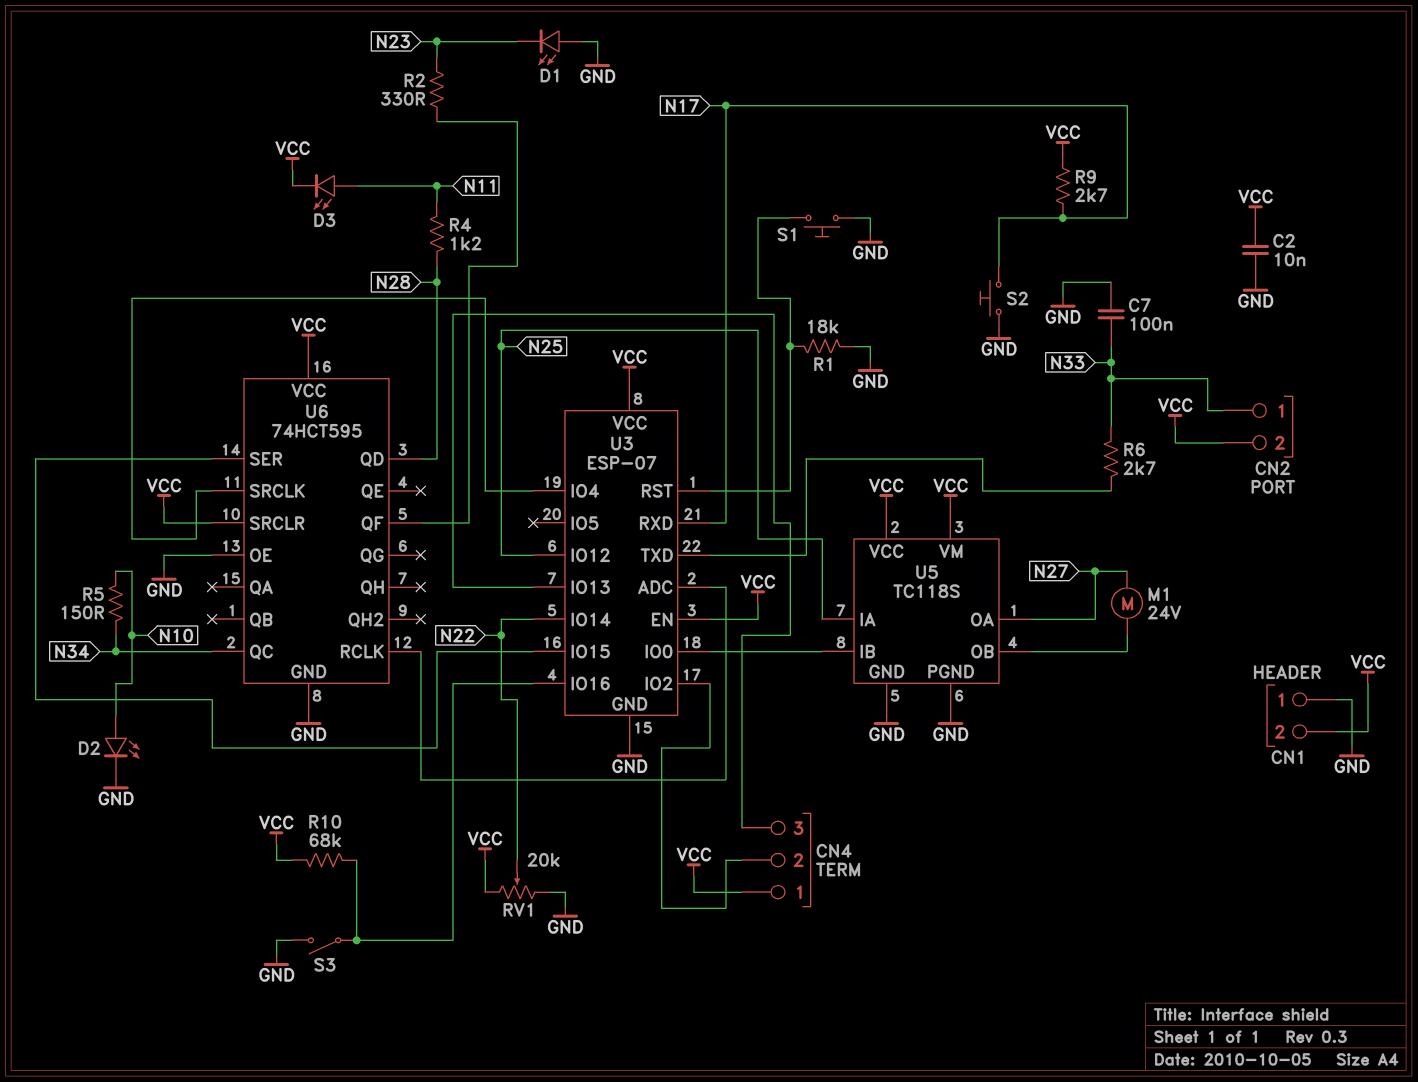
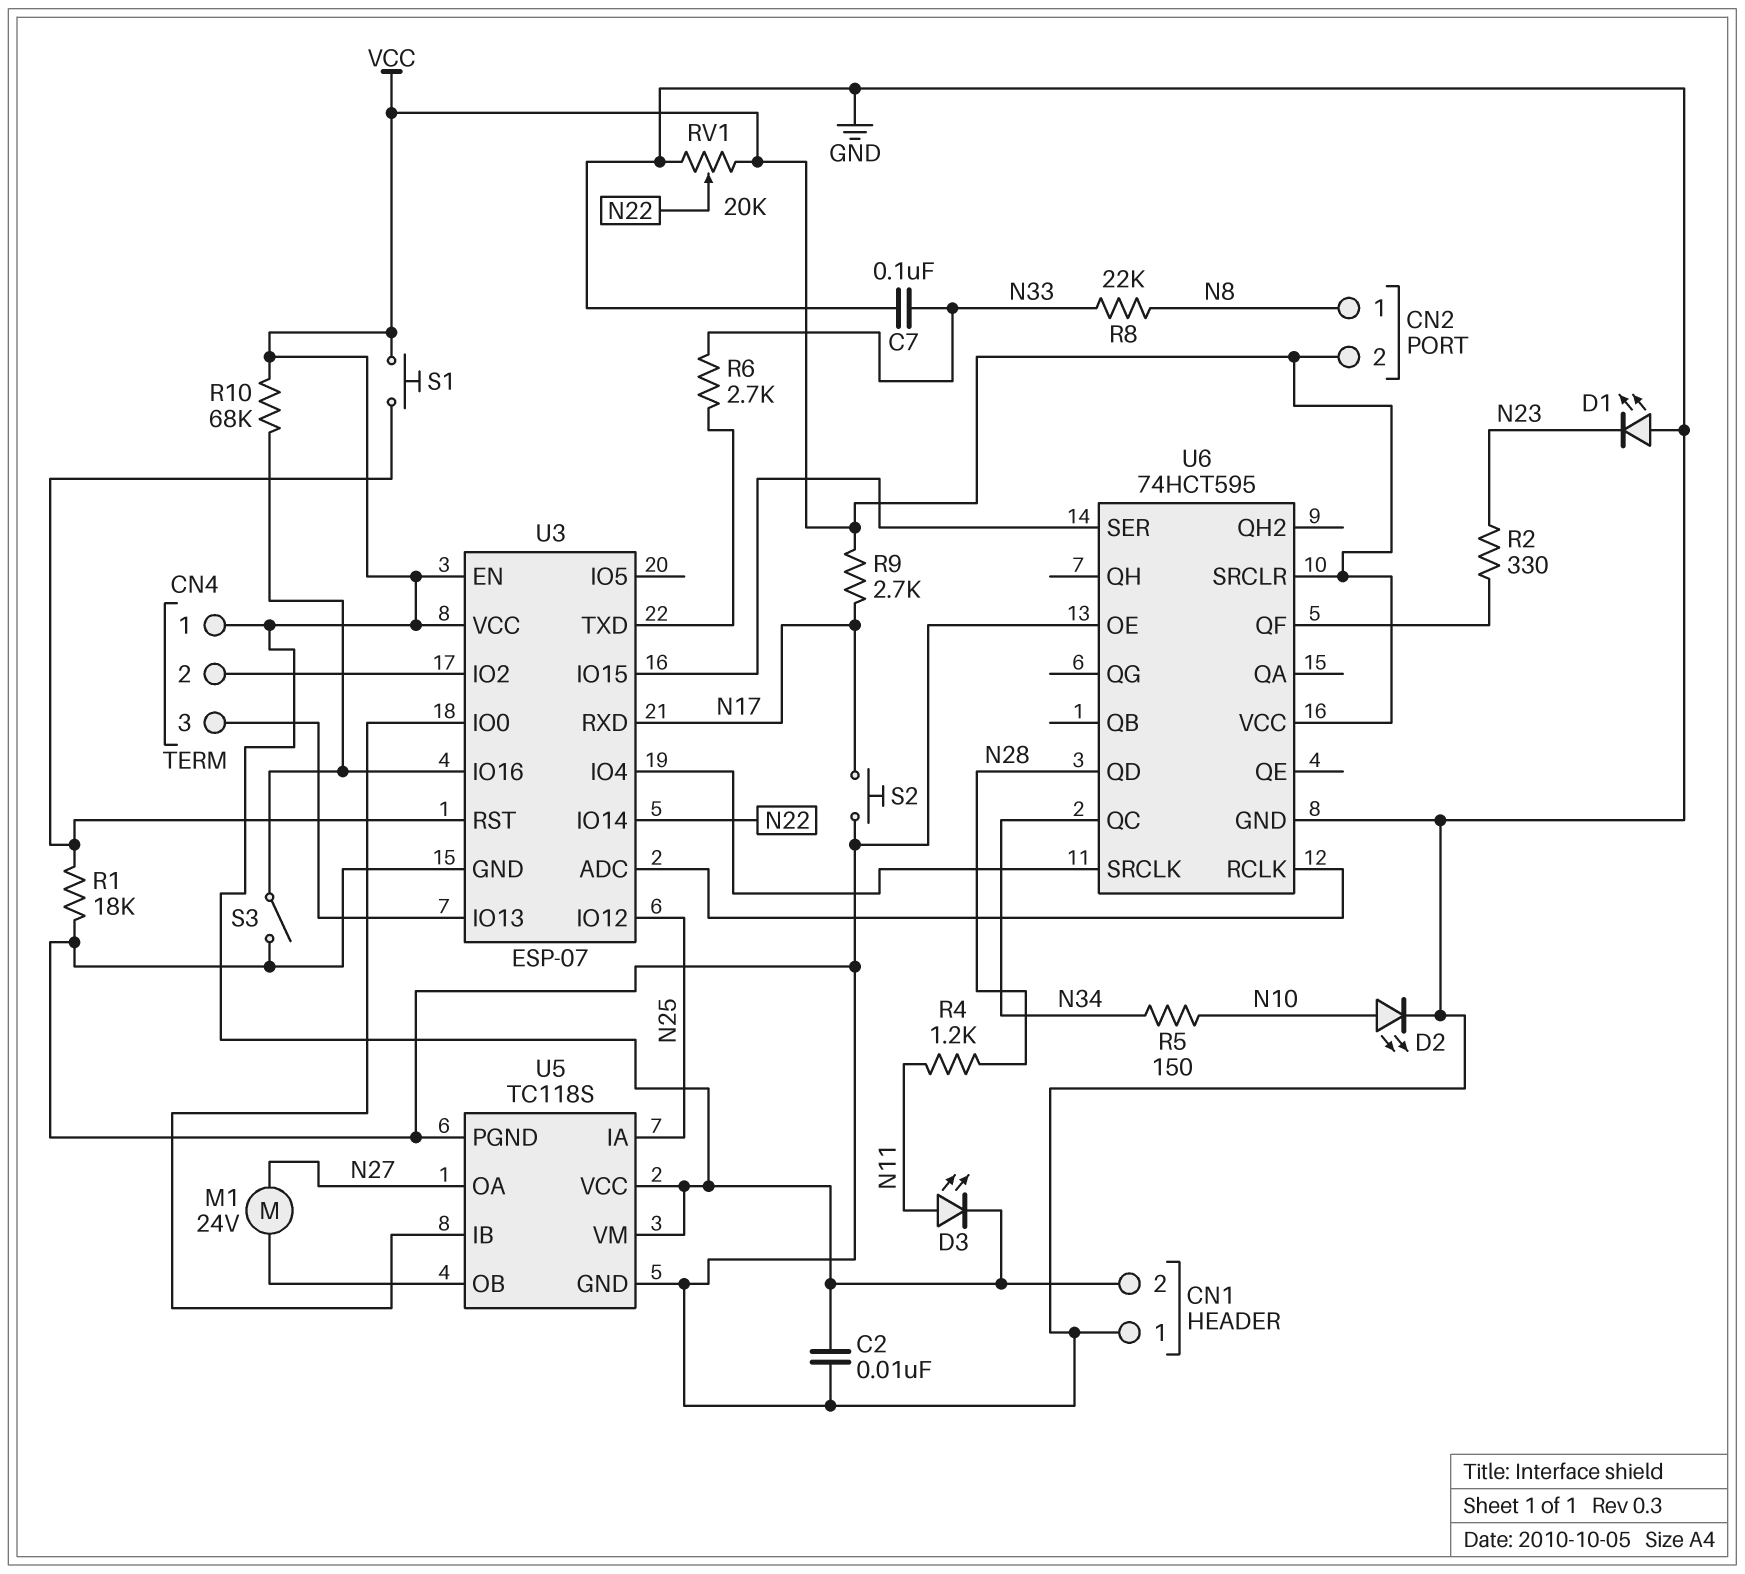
CN2 pin 1: N33 -> N8
R8: none -> 22k (N8, N33)
S1: button (GND, U3/RST) -> button (U3/RST, VCC)

